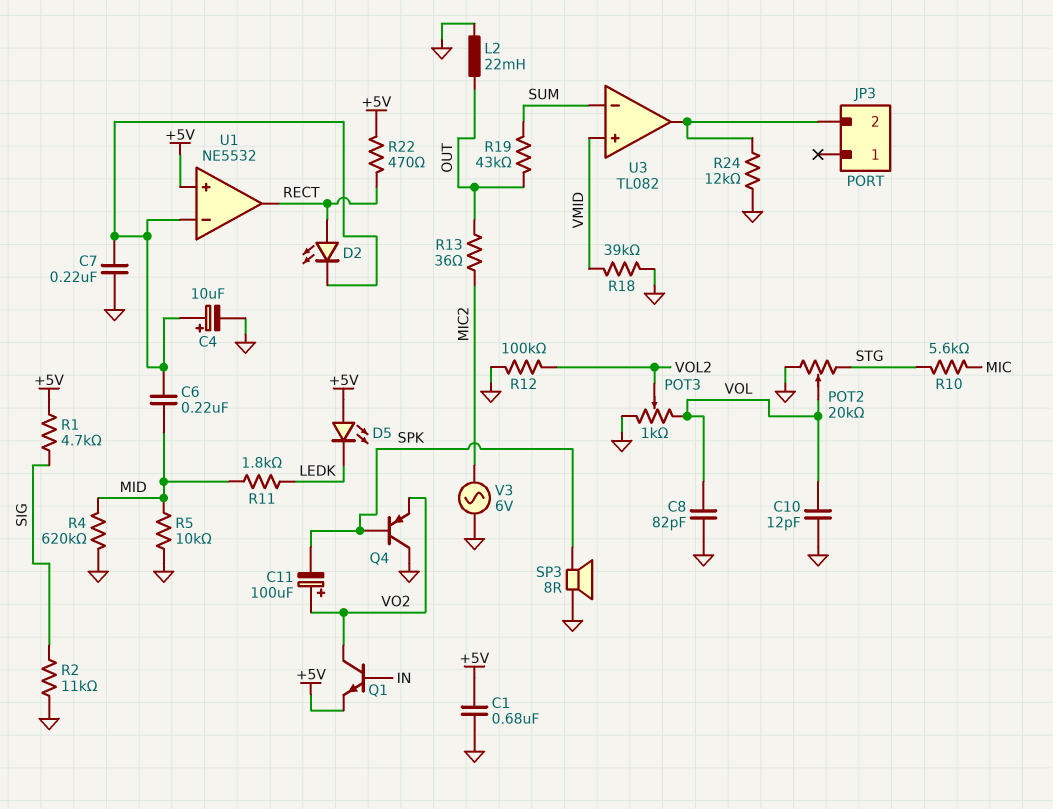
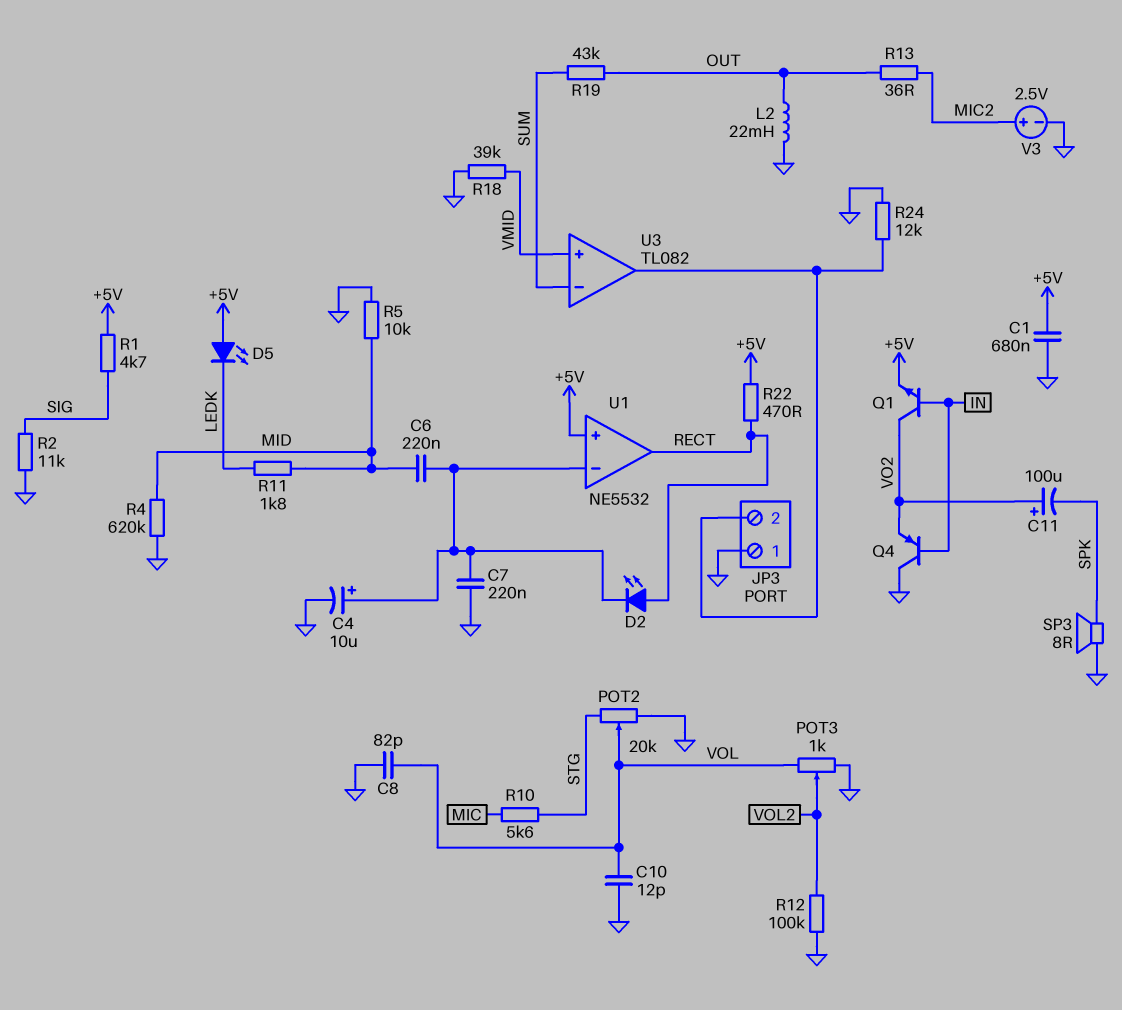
JP3 pin 1: none -> GND
Q4: PNP (B SPK, C GND, E VO2) -> PNP (B IN, C GND, E VO2)
V3: AC 6V (GND, MIC2) -> 2.5V (plus MIC2, minus GND)

